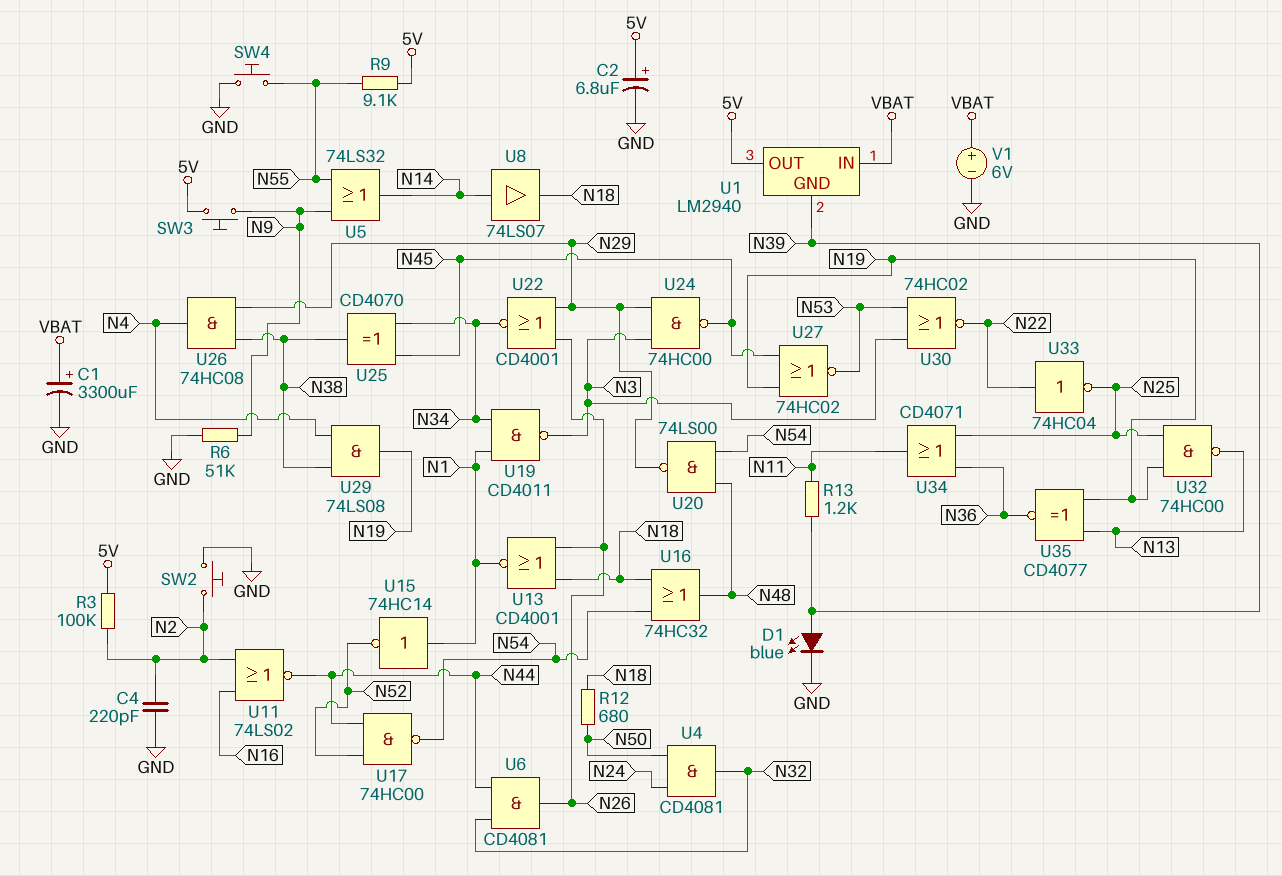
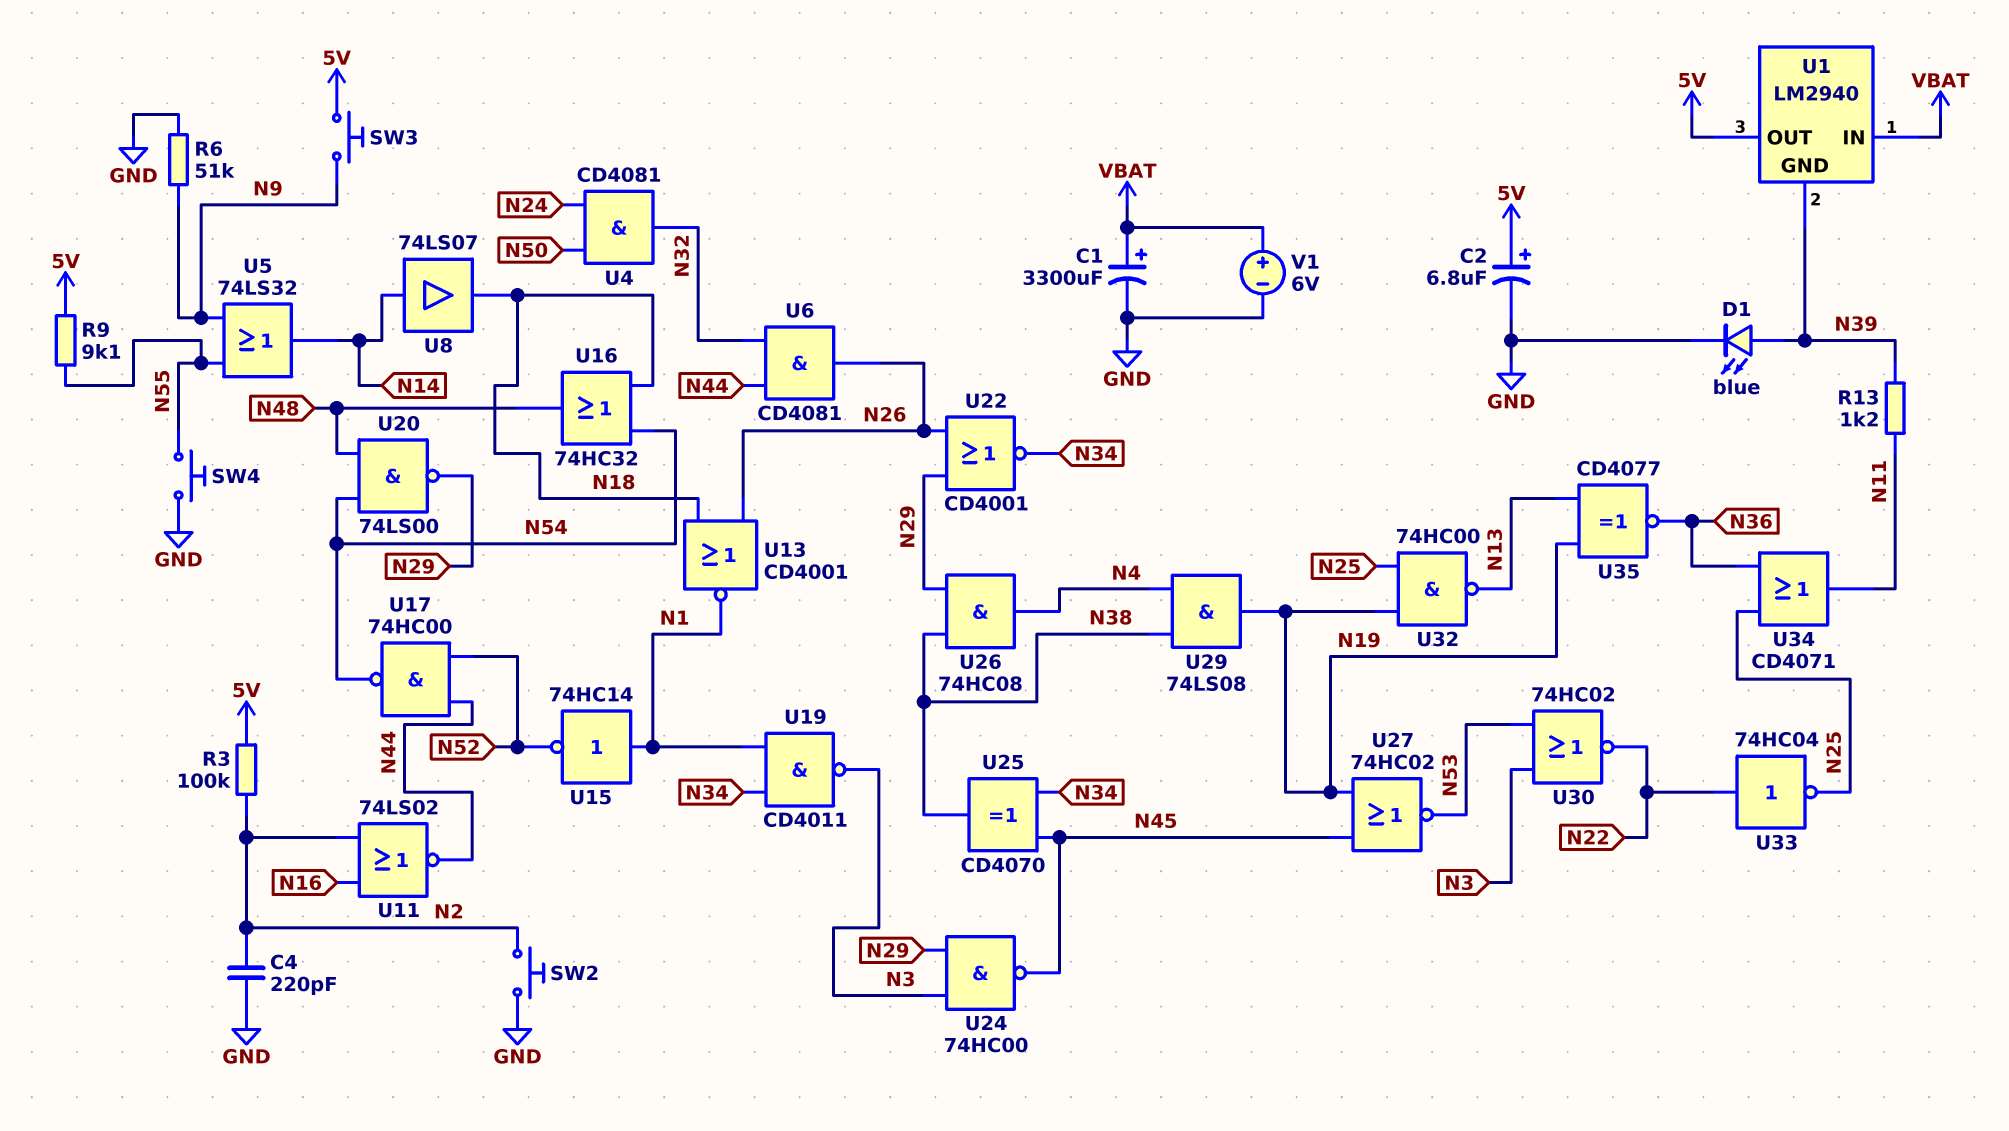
R12: 680 (N18, N50) -> none

